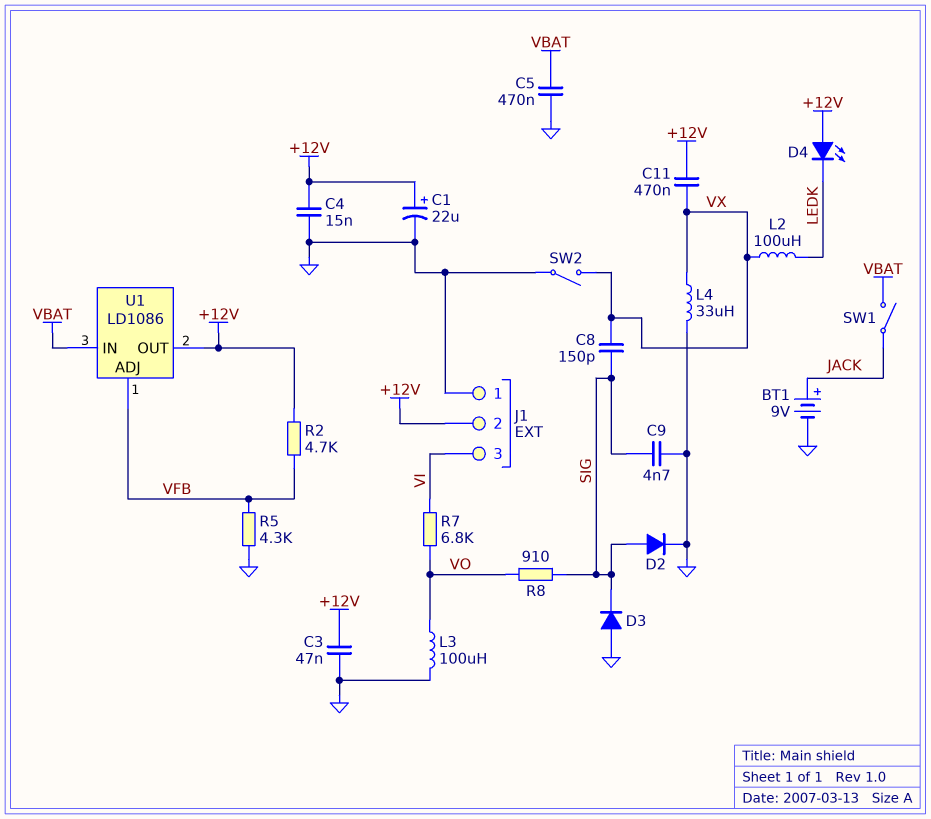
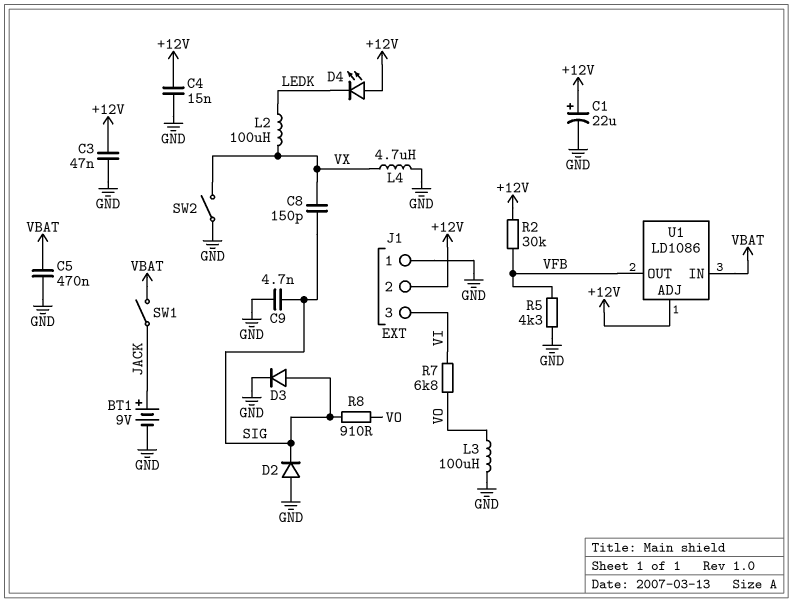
C11: 470nF (+12V, VX) -> none
D2: diode (A SIG, K GND) -> diode (A GND, K SIG)
D3: diode (A GND, K SIG) -> diode (A SIG, K GND)
L4: 33uH (GND, VX) -> 4.7uH (GND, VX)
R2: 4.7k (+12V, VFB) -> 30k (+12V, VFB)
U1 pin ADJ: VFB -> +12V
U1 pin OUT: +12V -> VFB

